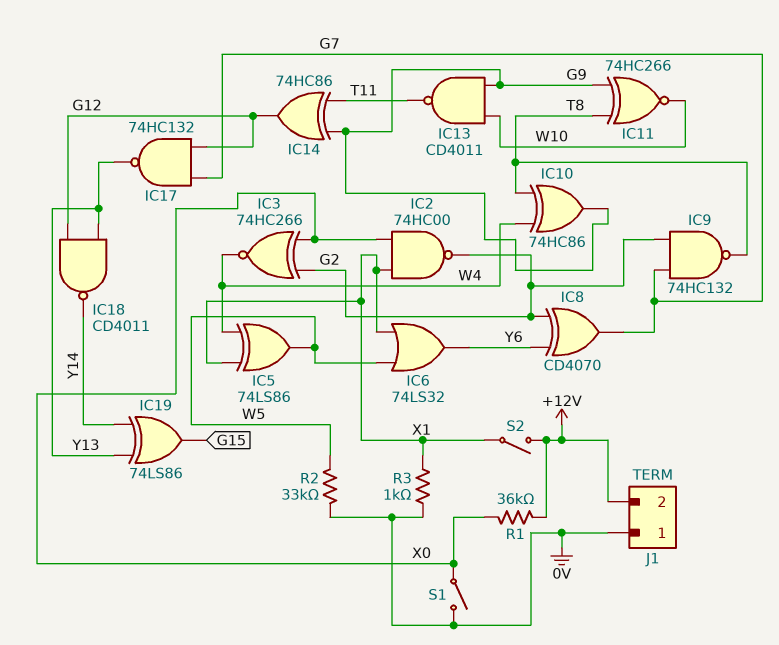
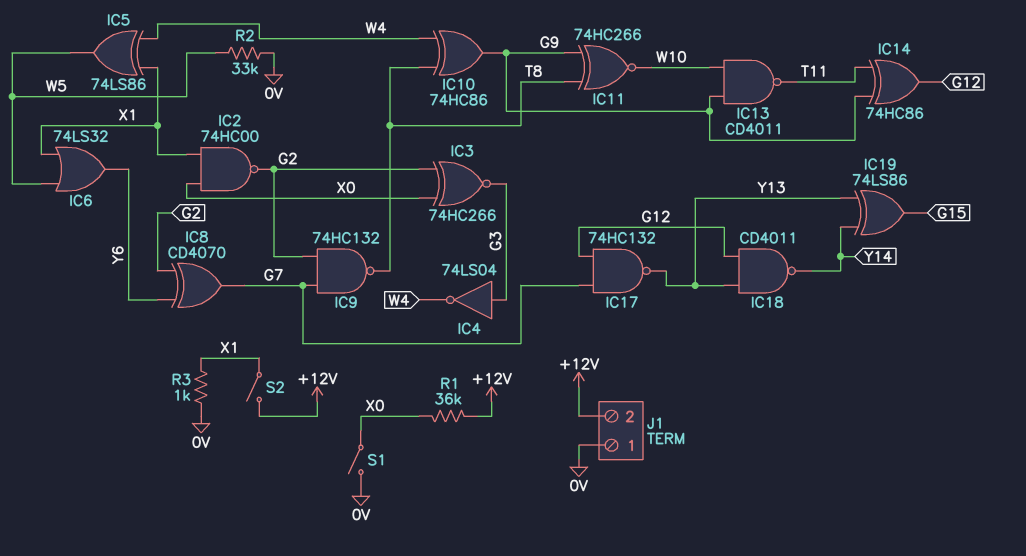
IC3: XNOR 74HC266 (in G2, in X0, out W4) -> XNOR 74HC266 (in G2, in X0, out G3)
IC4: none -> NOT 74LS04 (in G3, out W4)

